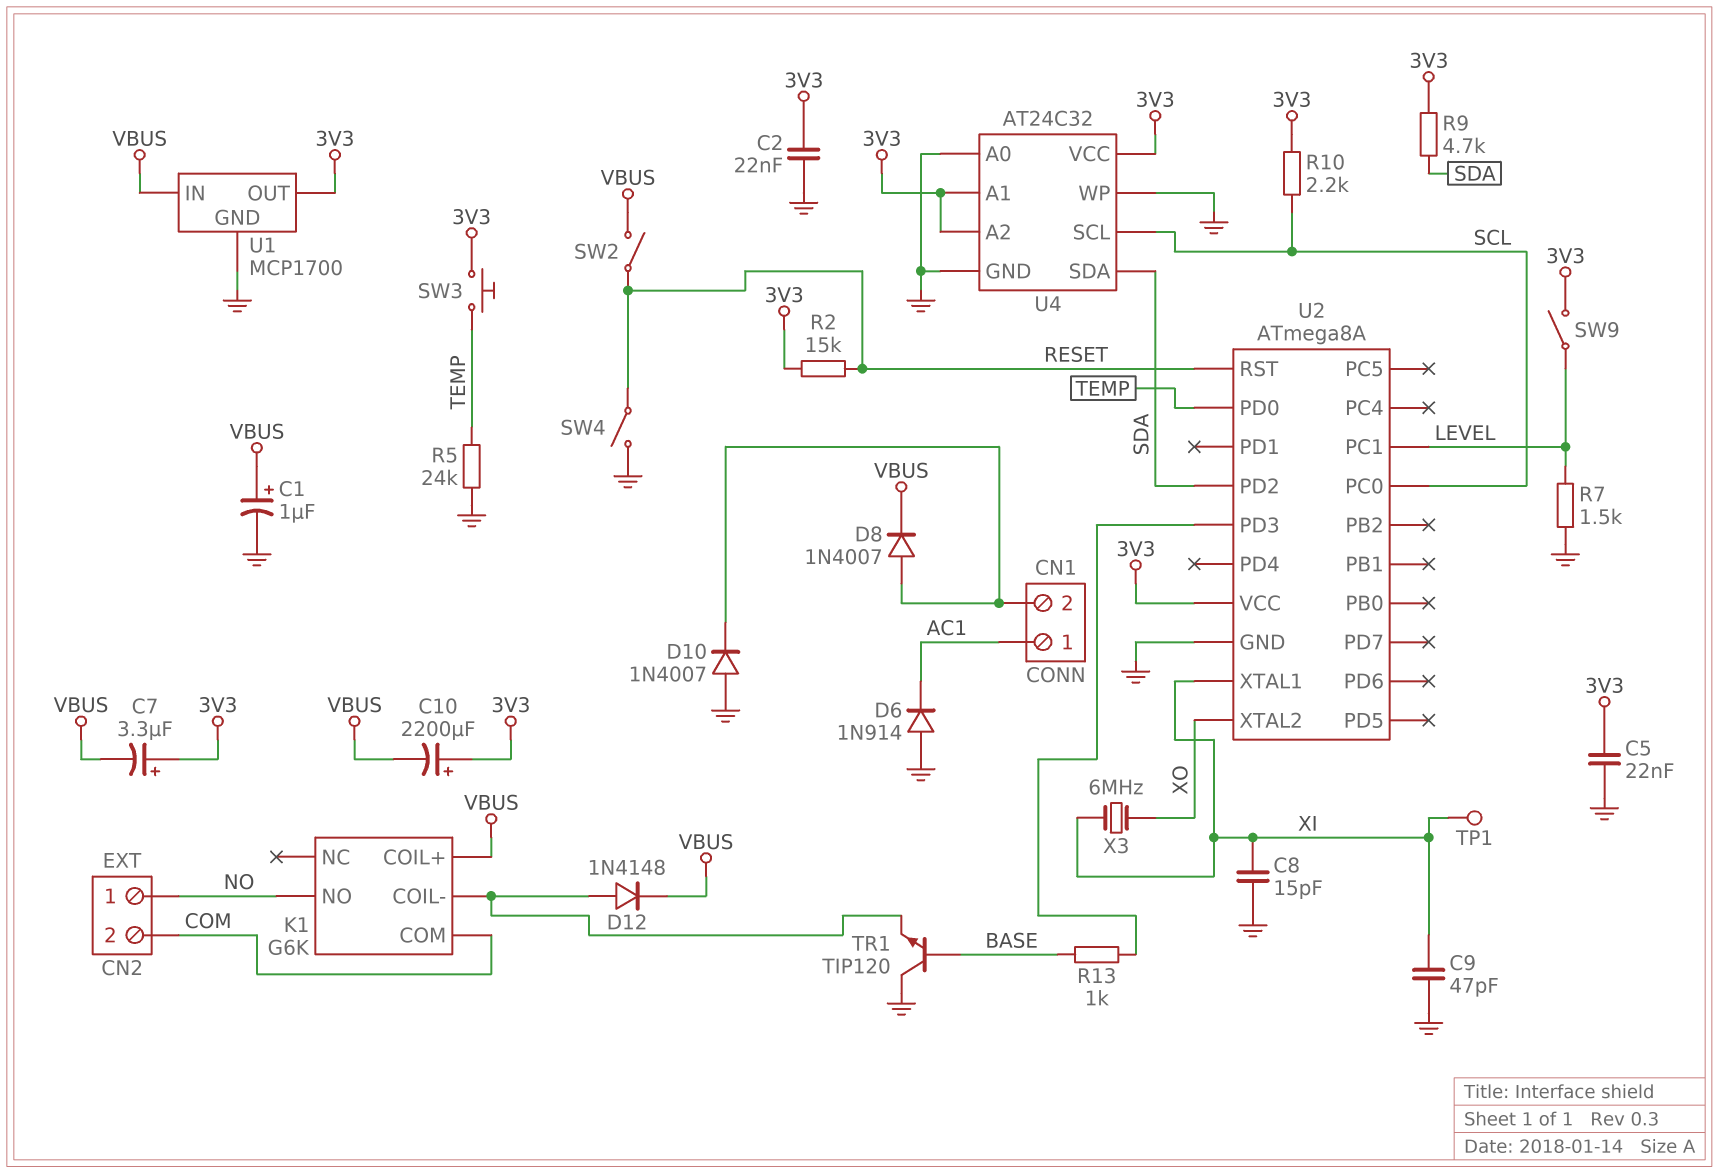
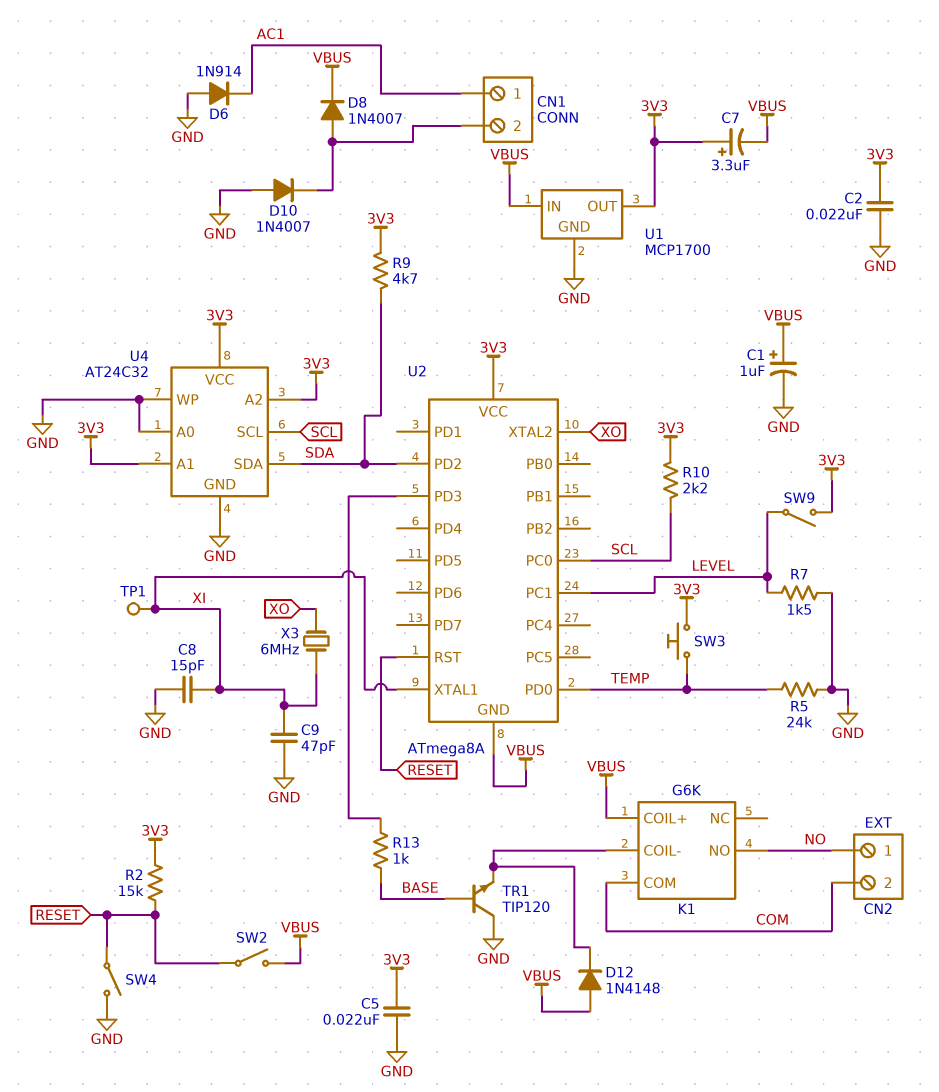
C10: 2200uF (plus 3V3, minus VBUS) -> none
D12: diode 1N4148 (A K1/COIL-, K VBUS) -> diode 1N4148 (A VBUS, K K1/COIL-)
U2 pin GND: GND -> VBUS

